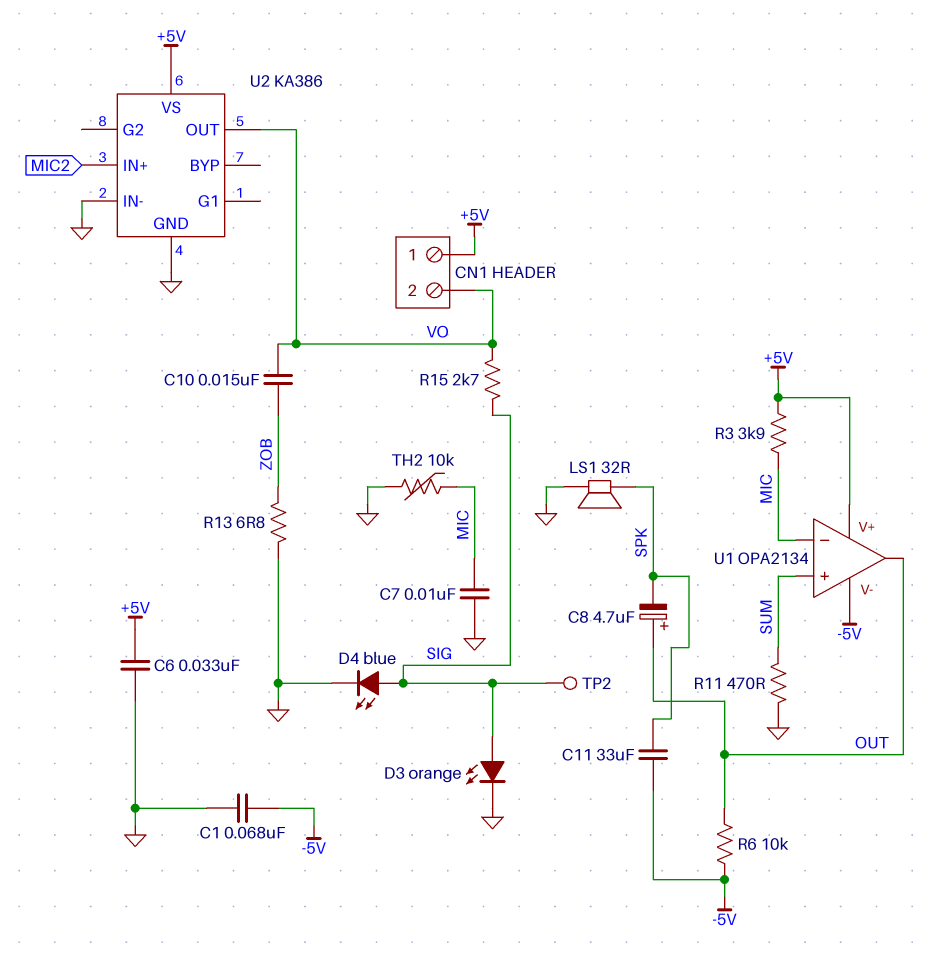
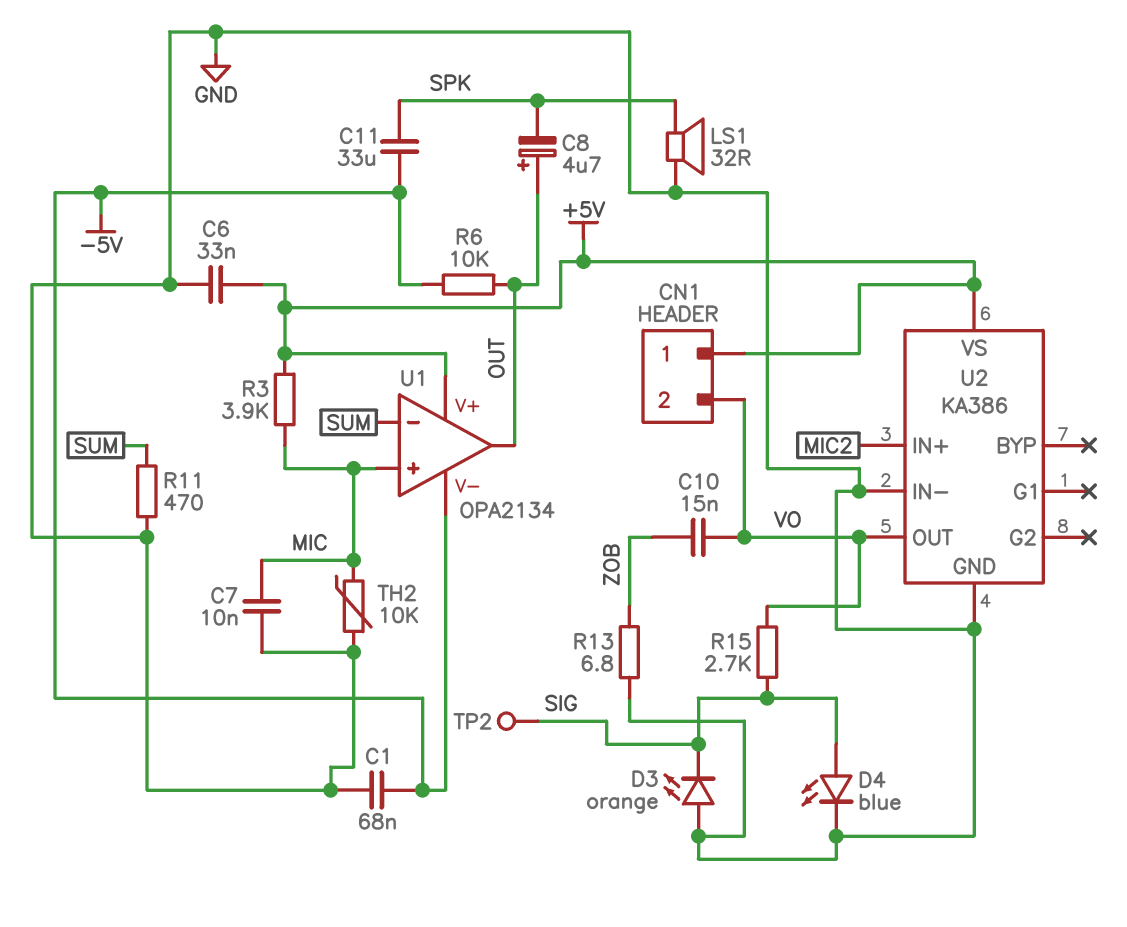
D3: LED orange (A SIG, K GND) -> LED orange (A GND, K SIG)
U1 pin in+: SUM -> MIC
U1 pin in-: MIC -> SUM

